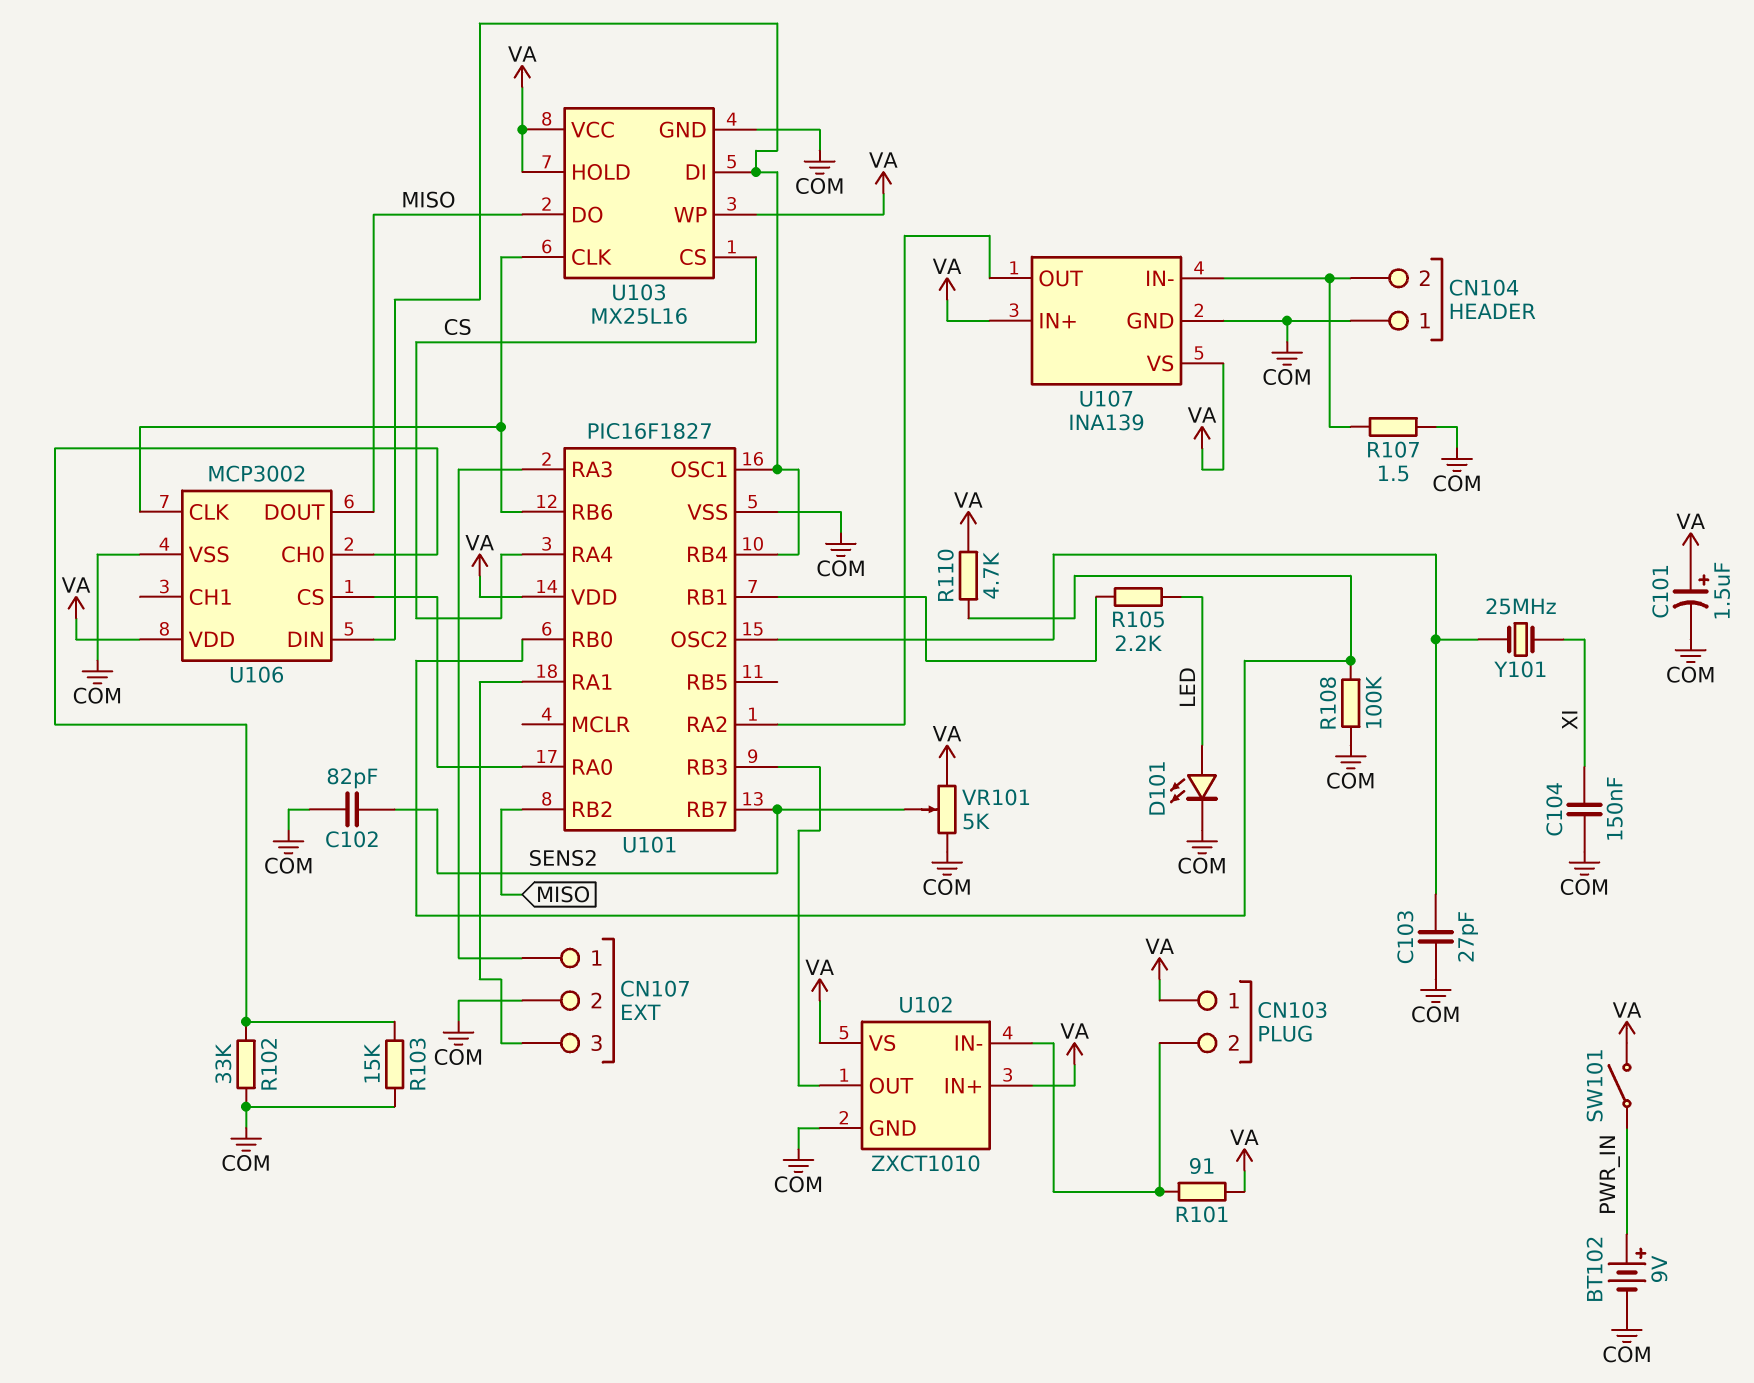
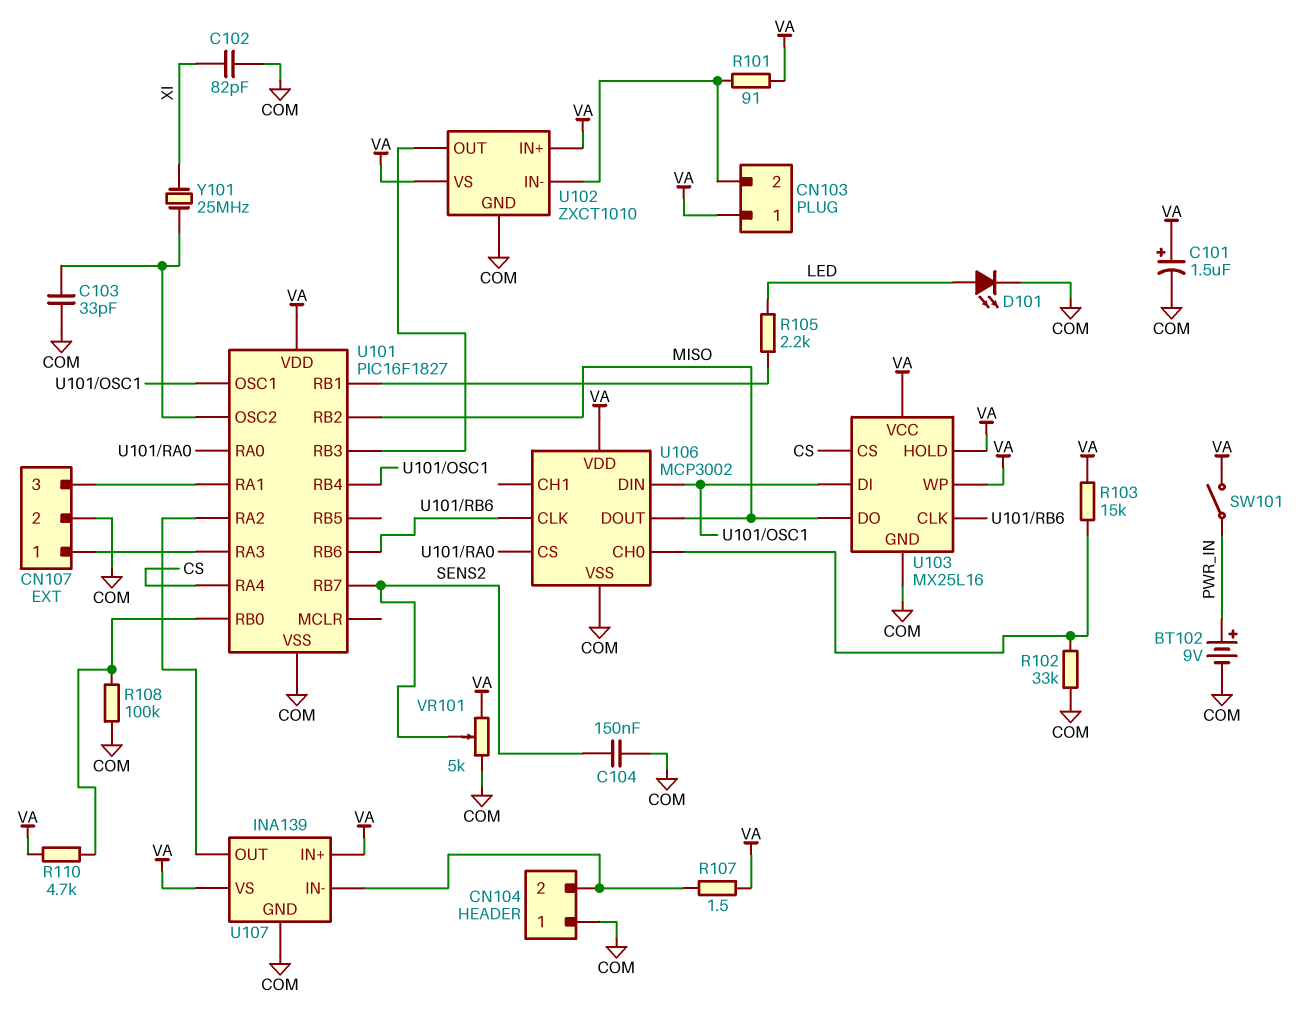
C102: 82pF (COM, SENS2) -> 82pF (COM, XI)
C103: 27pF (COM, U101/OSC2) -> 33pF (COM, U101/OSC2)
C104: 150nF (COM, XI) -> 150nF (COM, SENS2)
R103: 15k (COM, U106/CH0) -> 15k (U106/CH0, VA)
R107: 1.5 (CN104/2, COM) -> 1.5 (CN104/2, VA)

